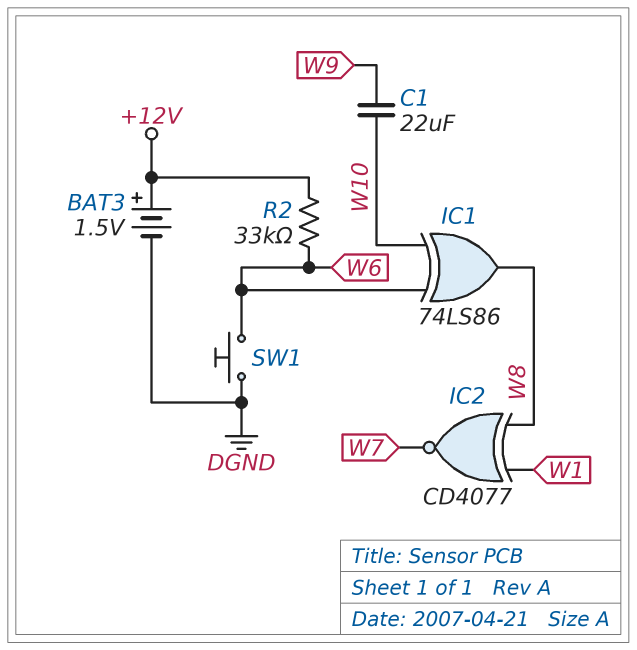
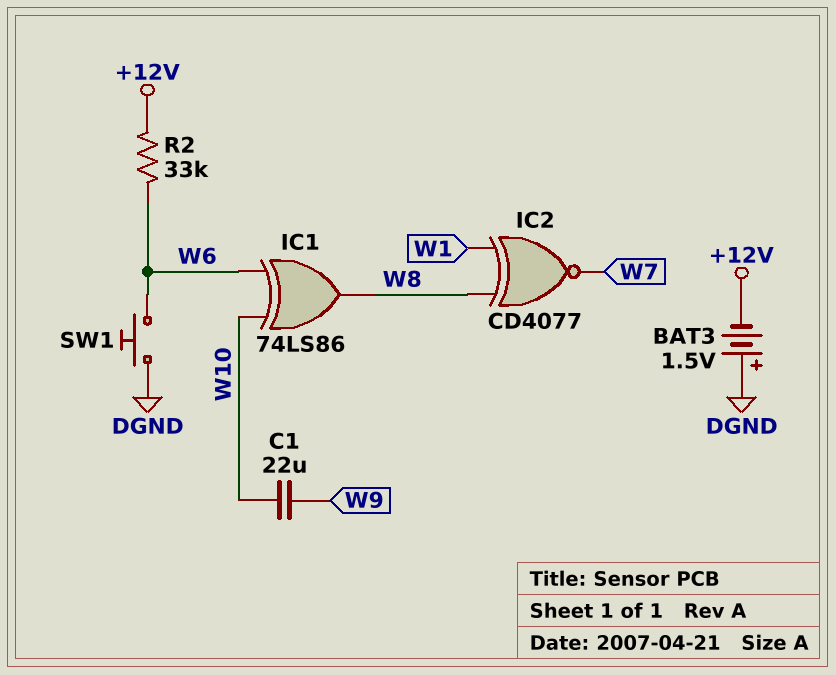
BAT3: 1.5V (plus +12V, minus DGND) -> 1.5V (plus DGND, minus +12V)

